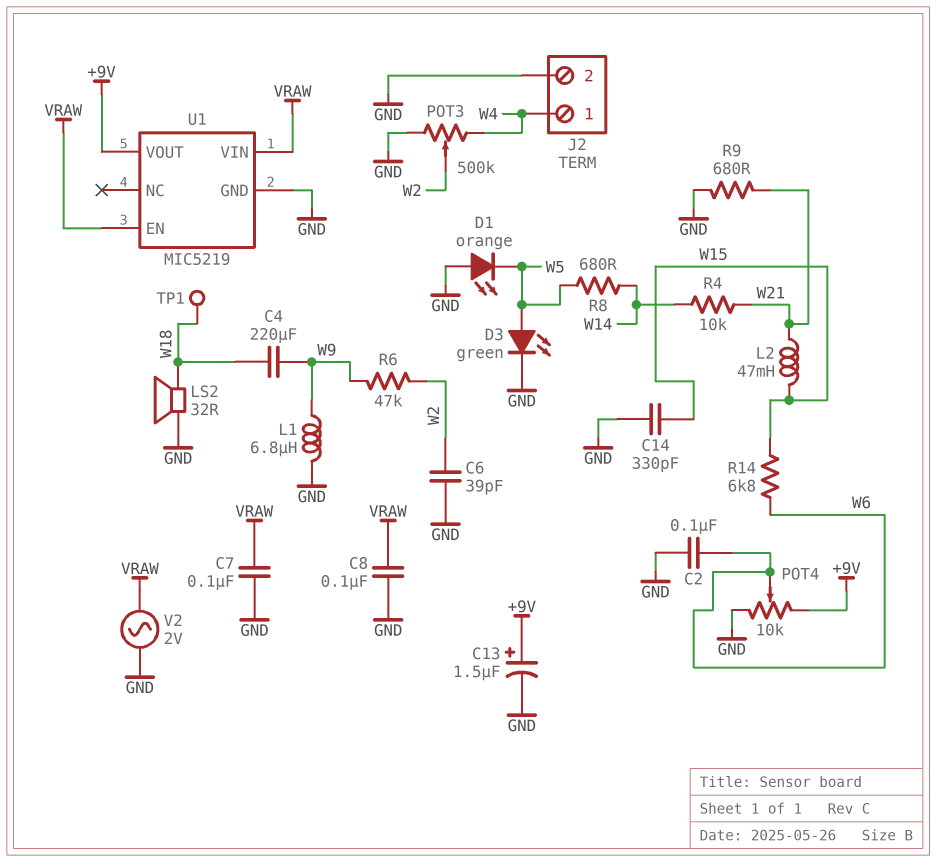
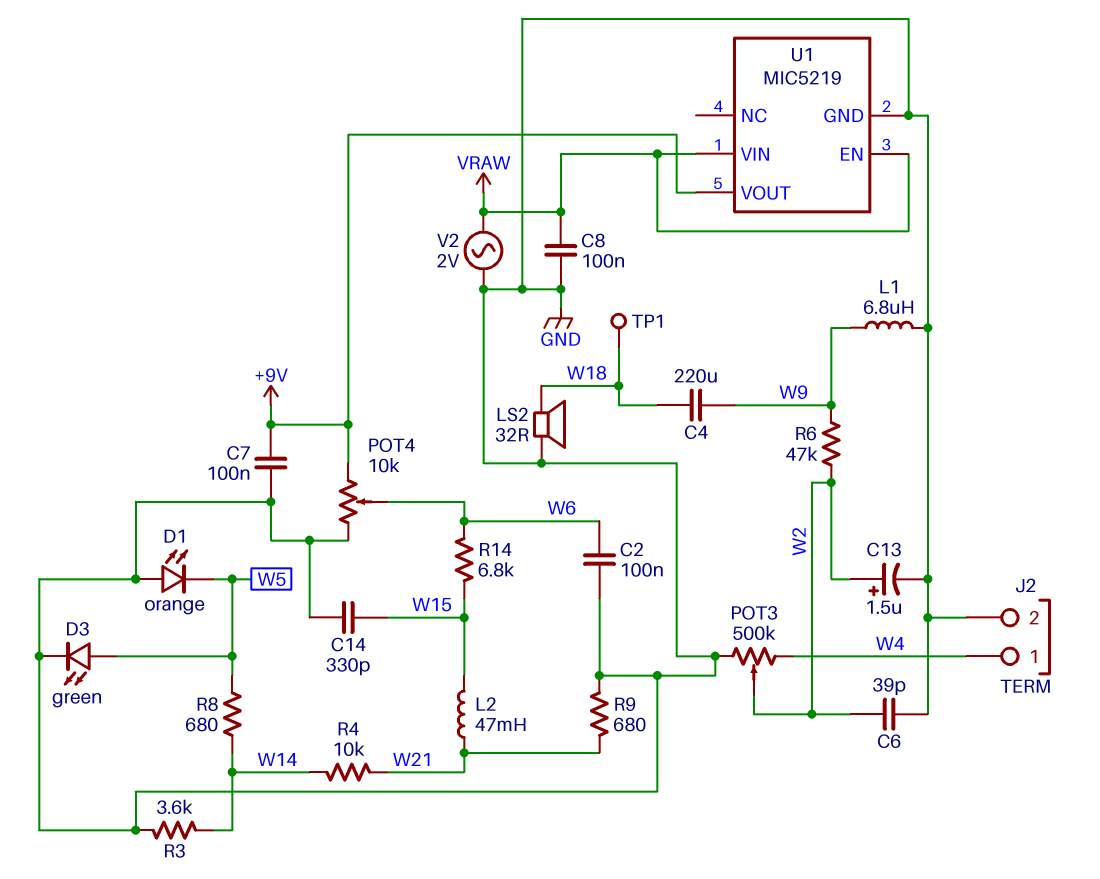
C7: 100nF (GND, VRAW) -> 100nF (+9V, GND)
C13: 1.5uF (plus +9V, minus GND) -> 1.5uF (plus W2, minus GND)
R3: none -> 3.6k (GND, W14)

